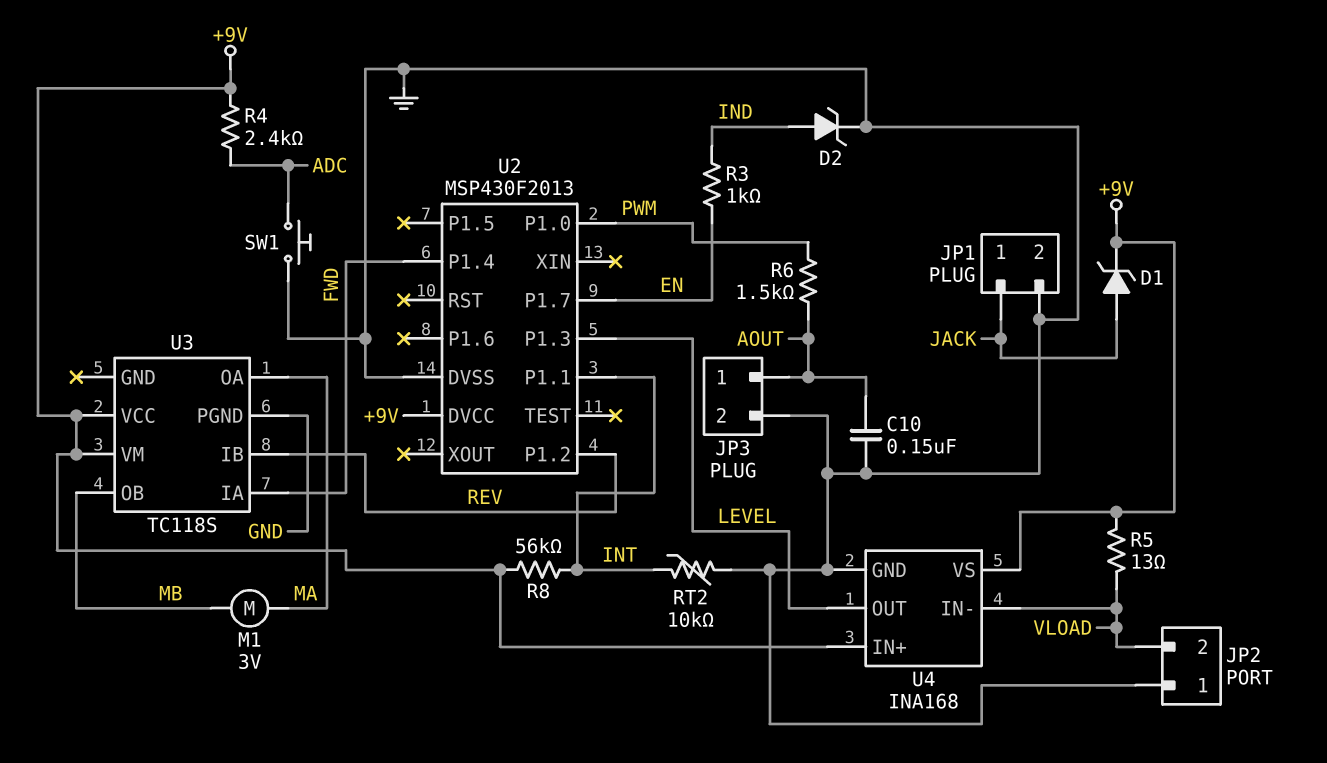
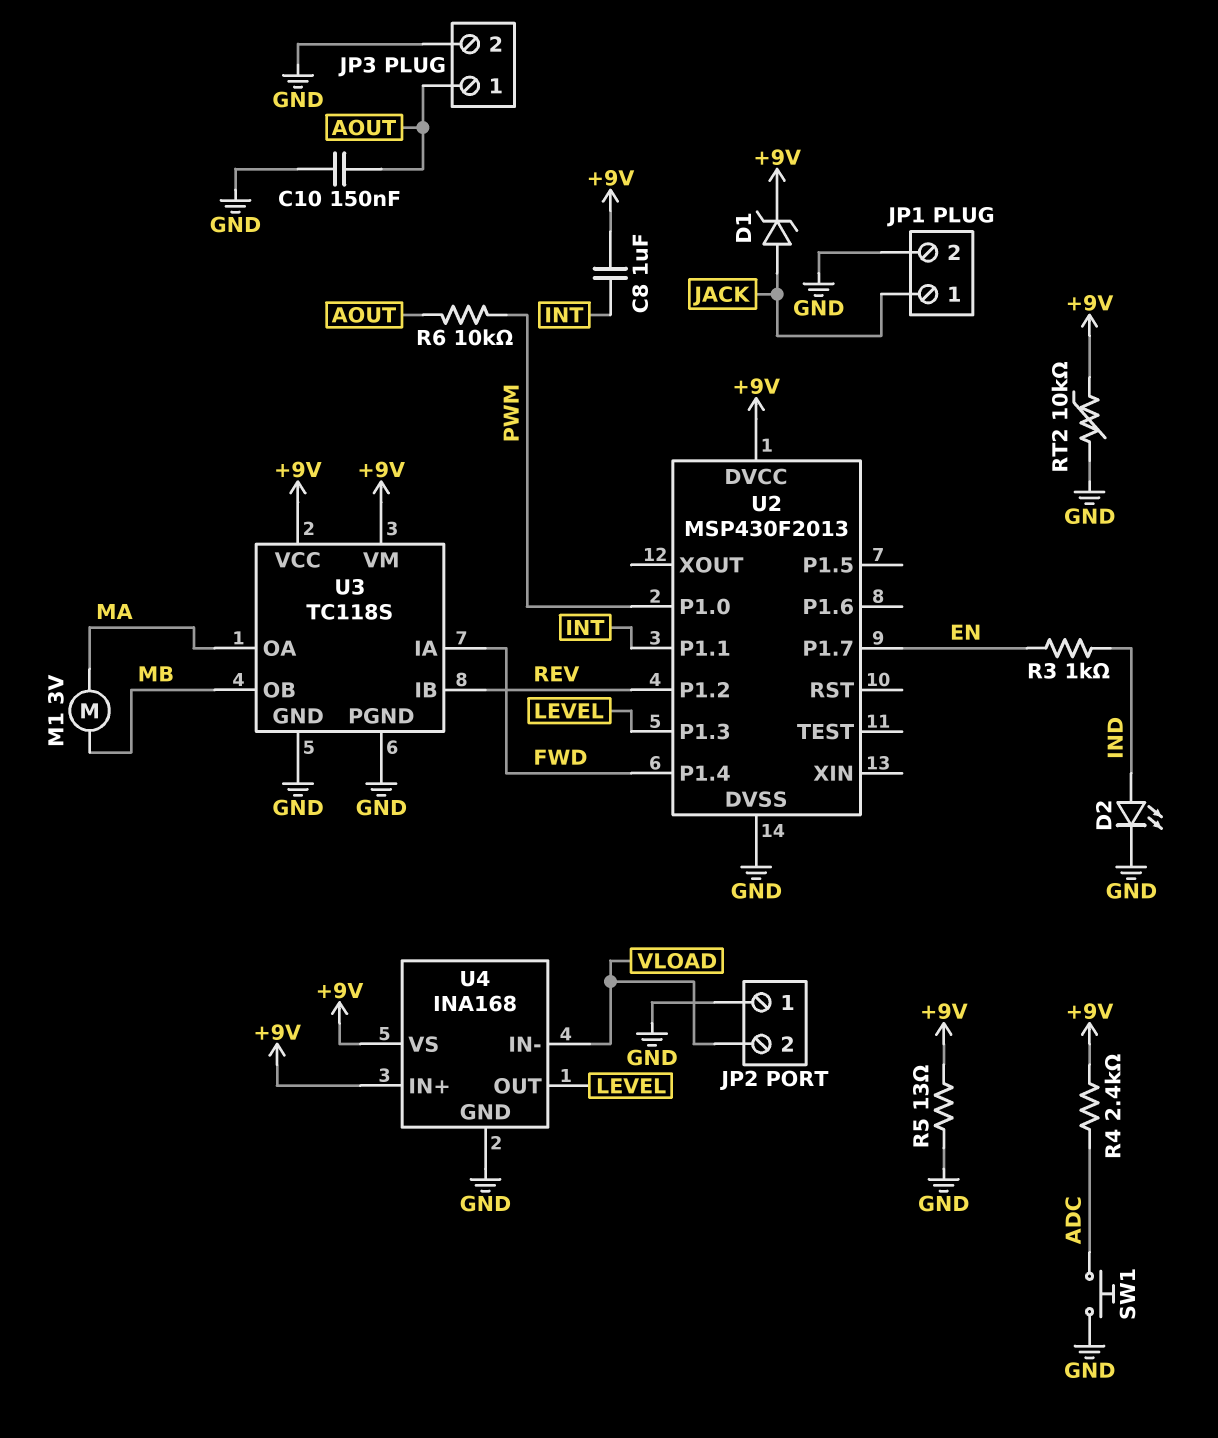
C8: none -> 1uF (+9V, INT)
D2: zener (A IND, K GND) -> LED (A IND, K GND)
R5: 13 (+9V, VLOAD) -> 13 (+9V, GND)
R6: 1.5k (AOUT, PWM) -> 10k (AOUT, PWM)
R8: 56k (+9V, INT) -> none
RT2: 10k (GND, INT) -> 10k (+9V, GND)
U3 pin GND: none -> GND

